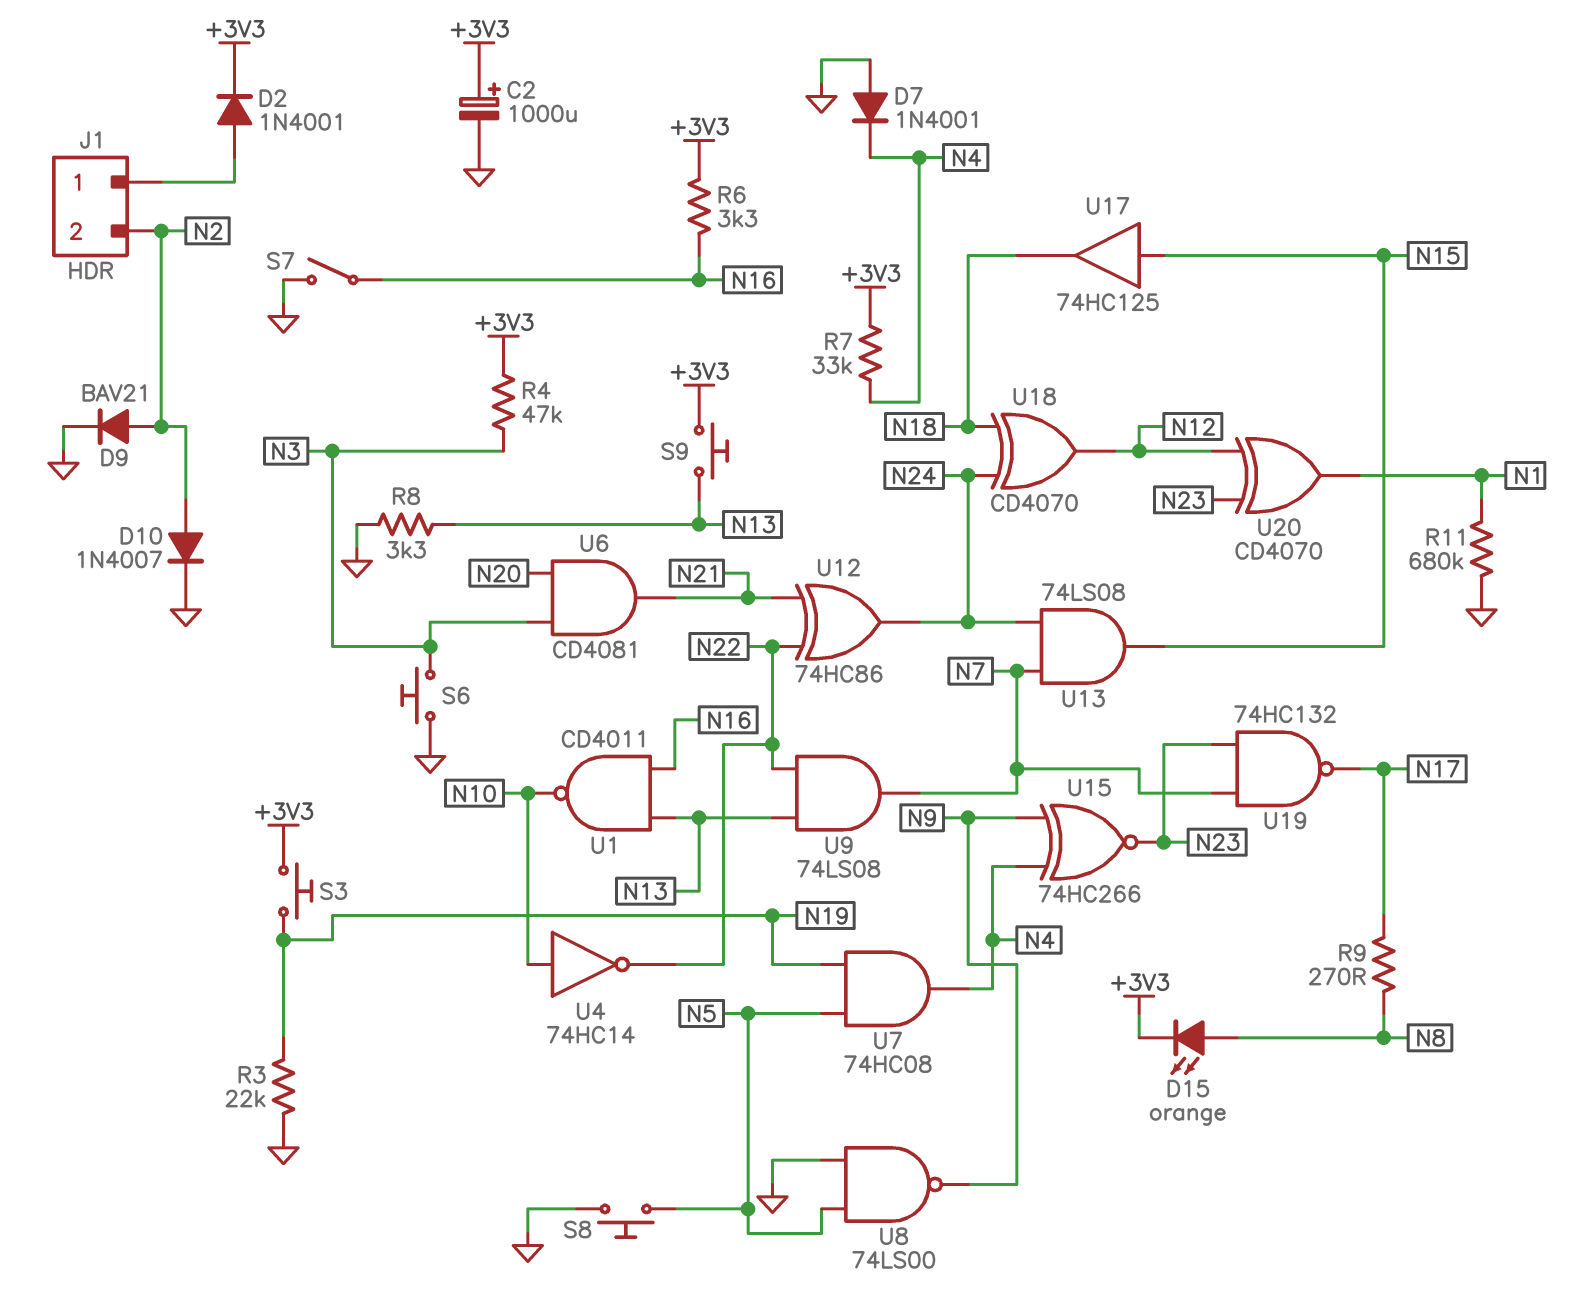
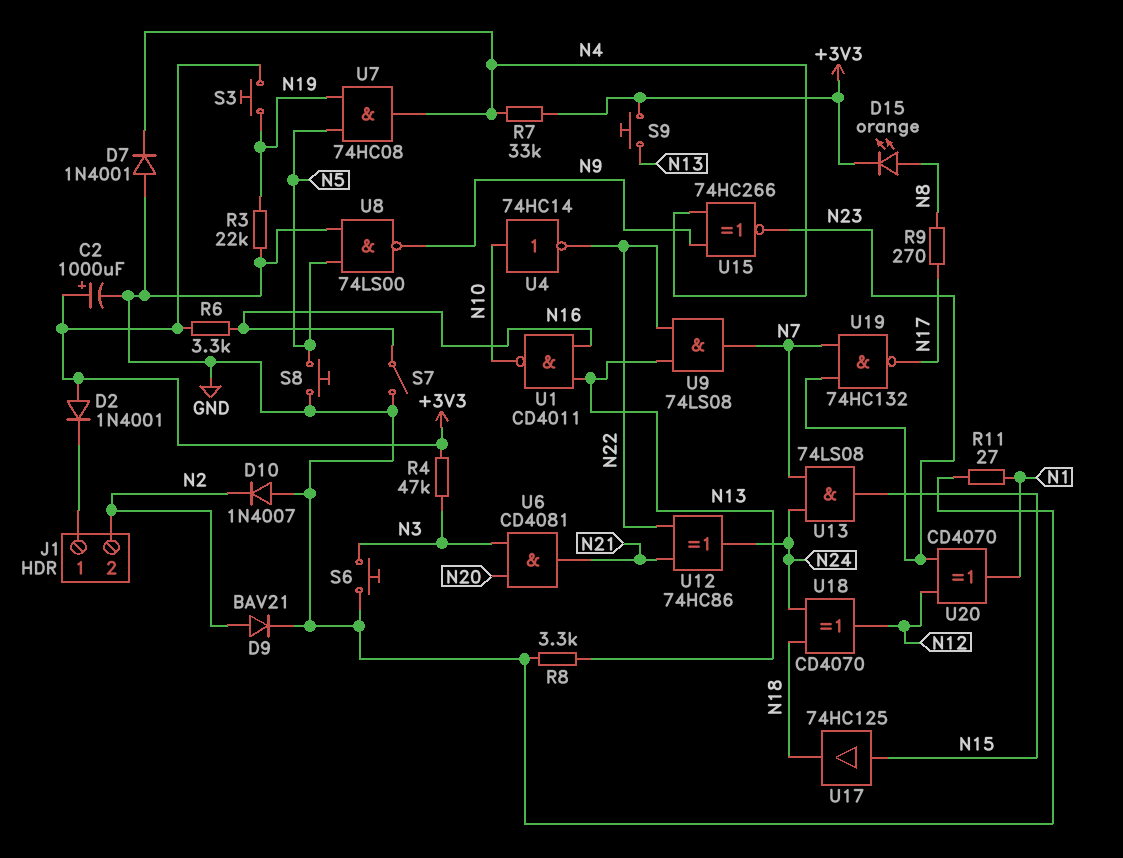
D2: diode 1N4001 (A J1/1, K +3V3) -> diode 1N4001 (A +3V3, K J1/1)
D10: diode 1N4007 (A N2, K GND) -> diode 1N4007 (A GND, K N2)
R11: 680k (GND, N1) -> 27 (GND, N1)

